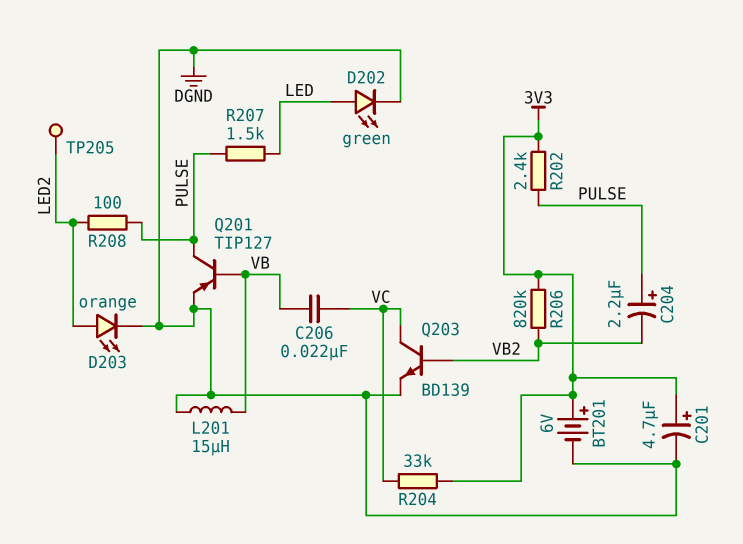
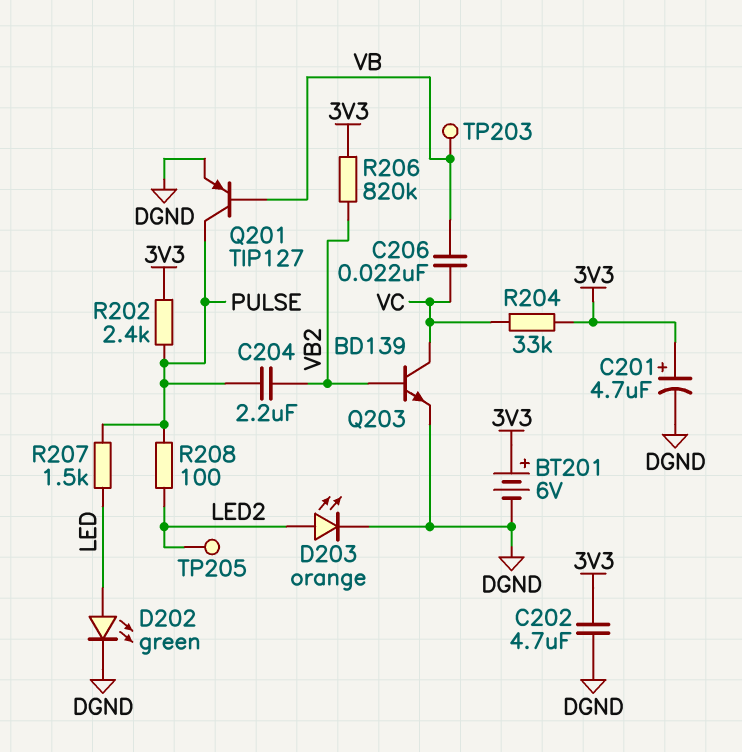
C202: none -> 4.7uF (3V3, DGND)
C204: 2.2uF (plus PULSE, minus VB2) -> 2.2uF (PULSE, VB2)
L201: 15uH (DGND, VB) -> none
TP203: none -> test point (VB)

